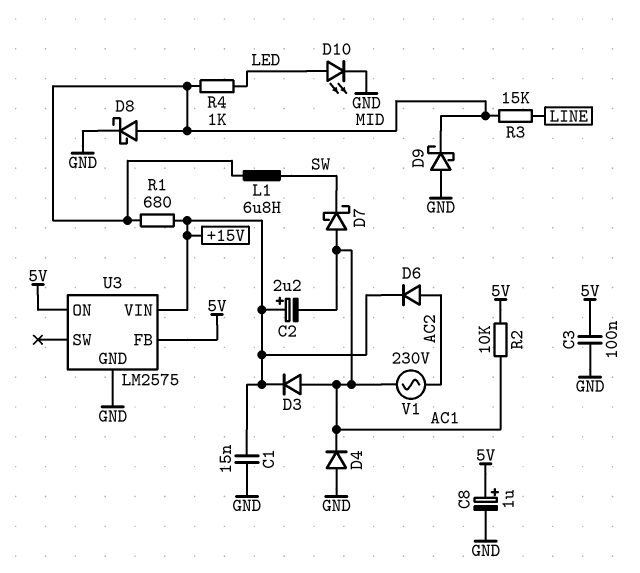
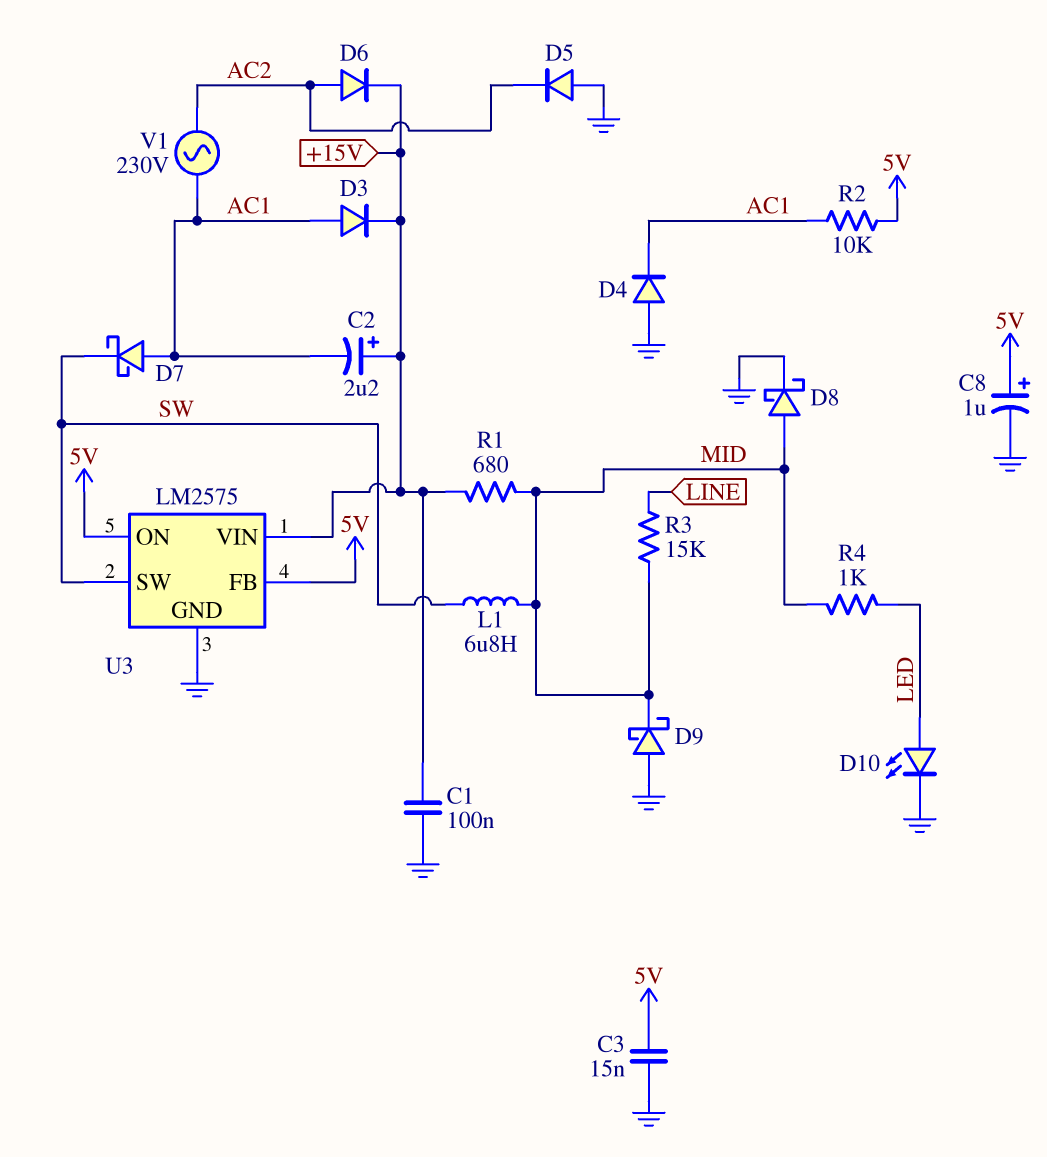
C1: 15nF (+15V, GND) -> 100nF (+15V, GND)
C3: 100nF (5V, GND) -> 15nF (5V, GND)
D5: none -> diode (A GND, K AC2)
U3 pin SW: none -> SW

